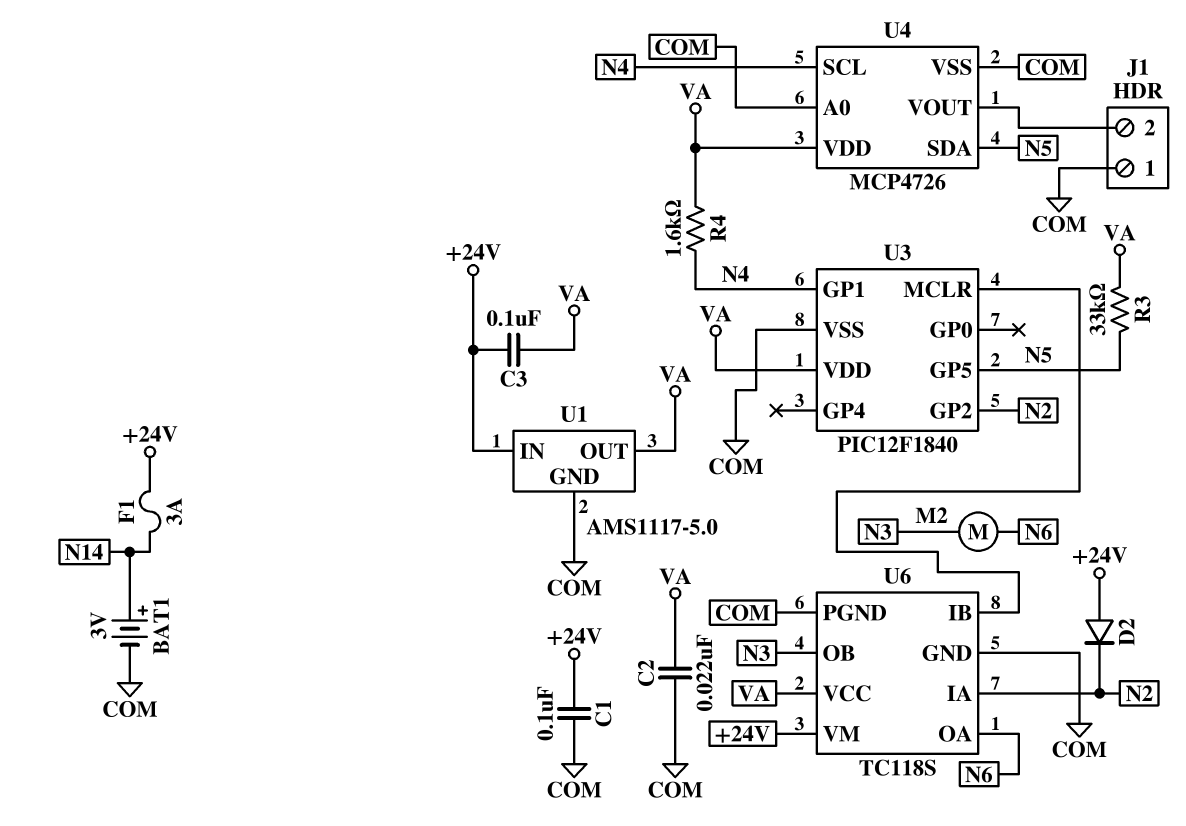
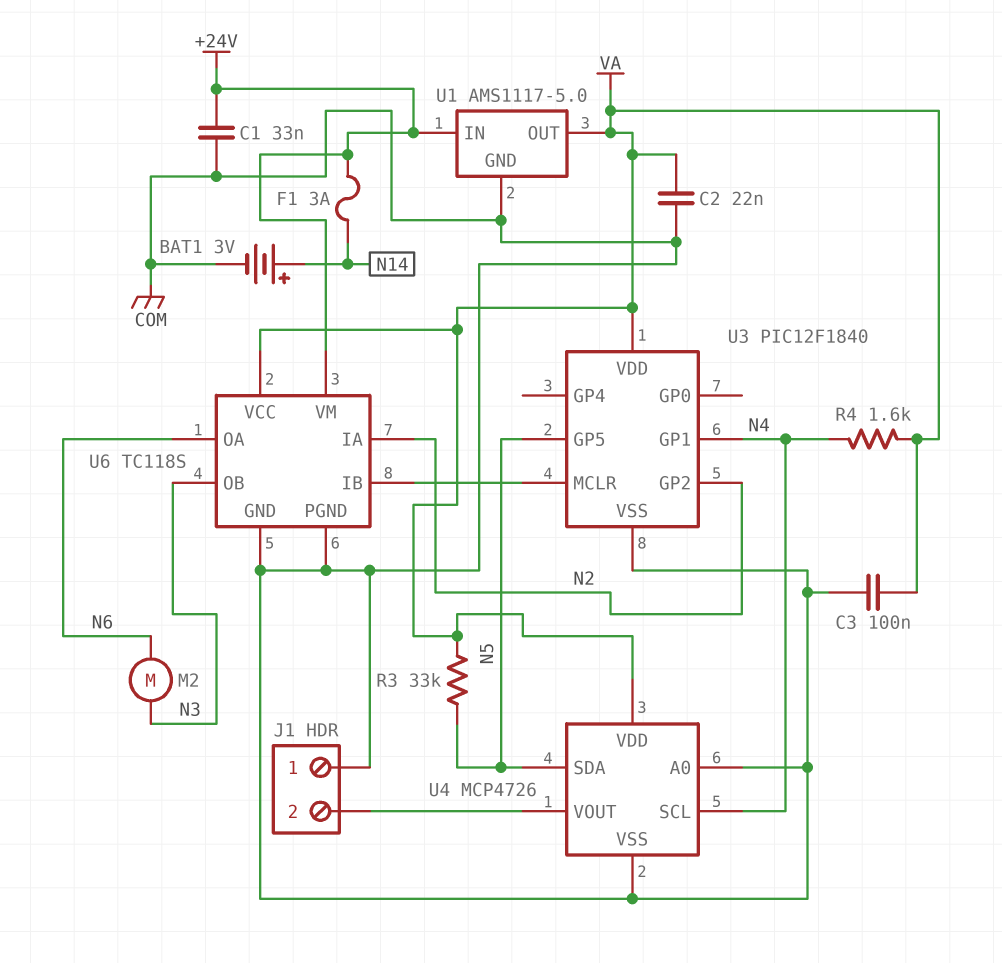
C1: 100nF (+24V, COM) -> 33nF (+24V, COM)
C3: 100nF (+24V, VA) -> 100nF (COM, VA)
D2: diode (A +24V, K N2) -> none

